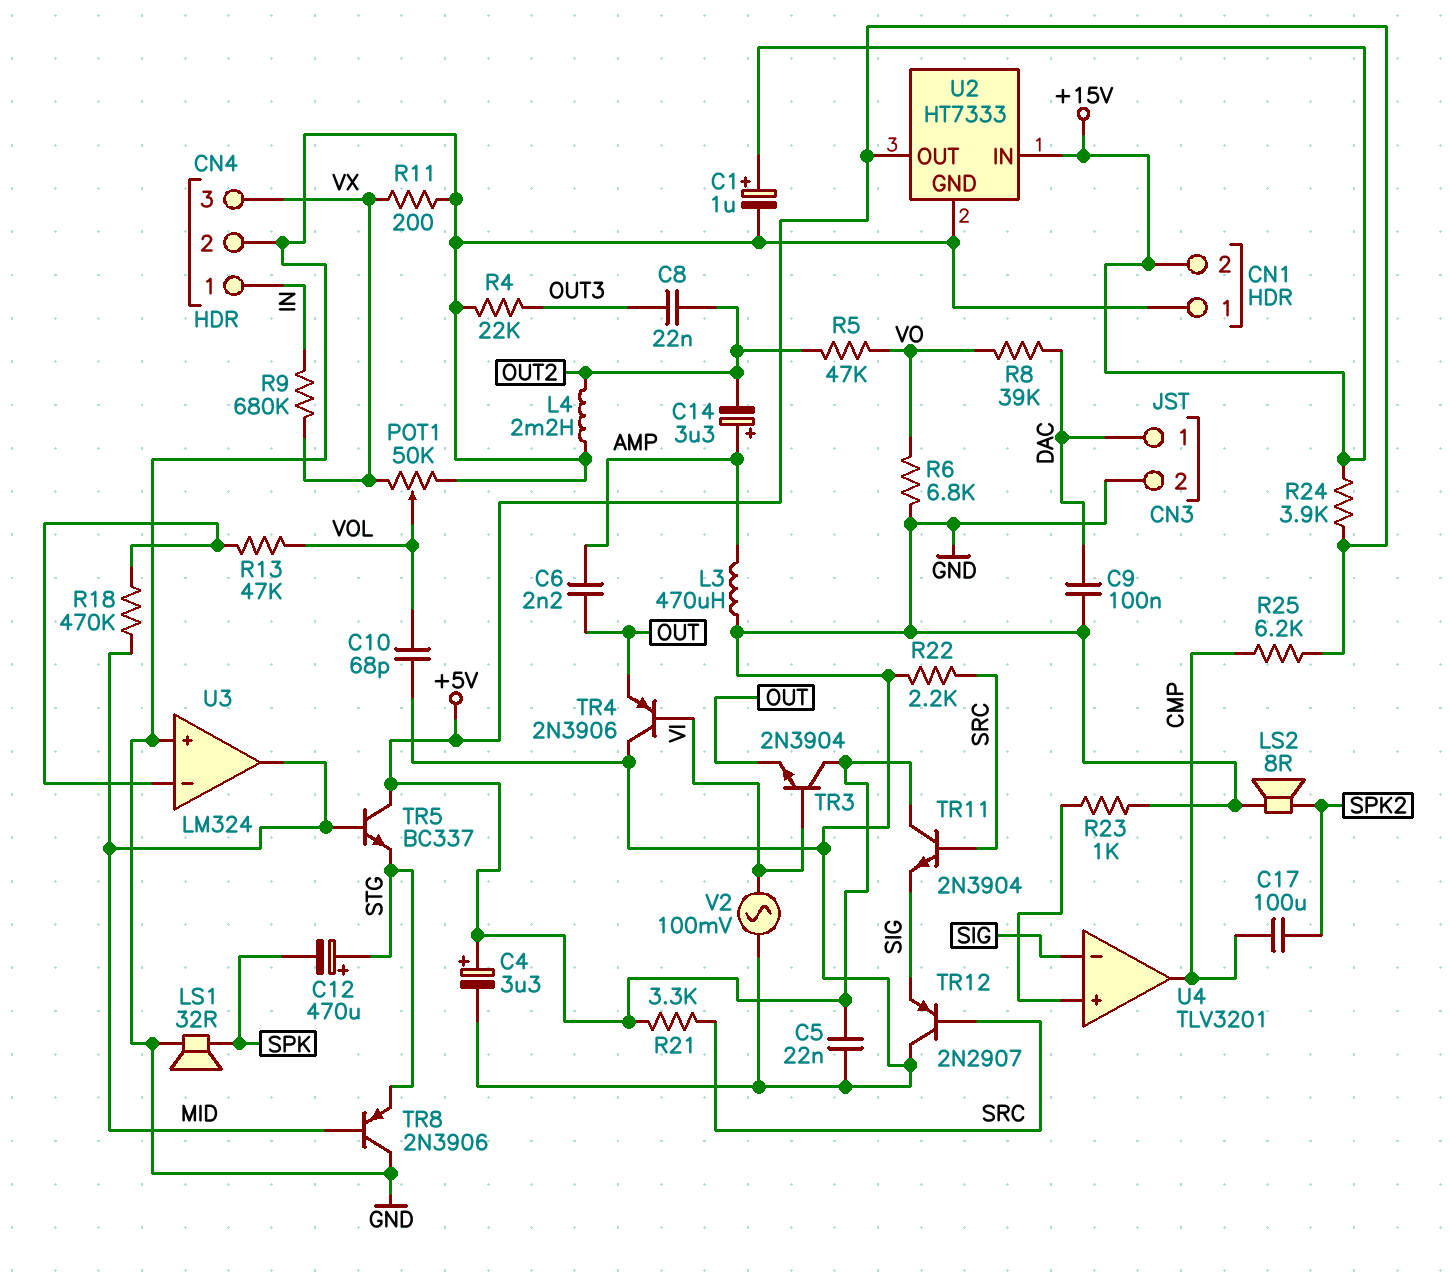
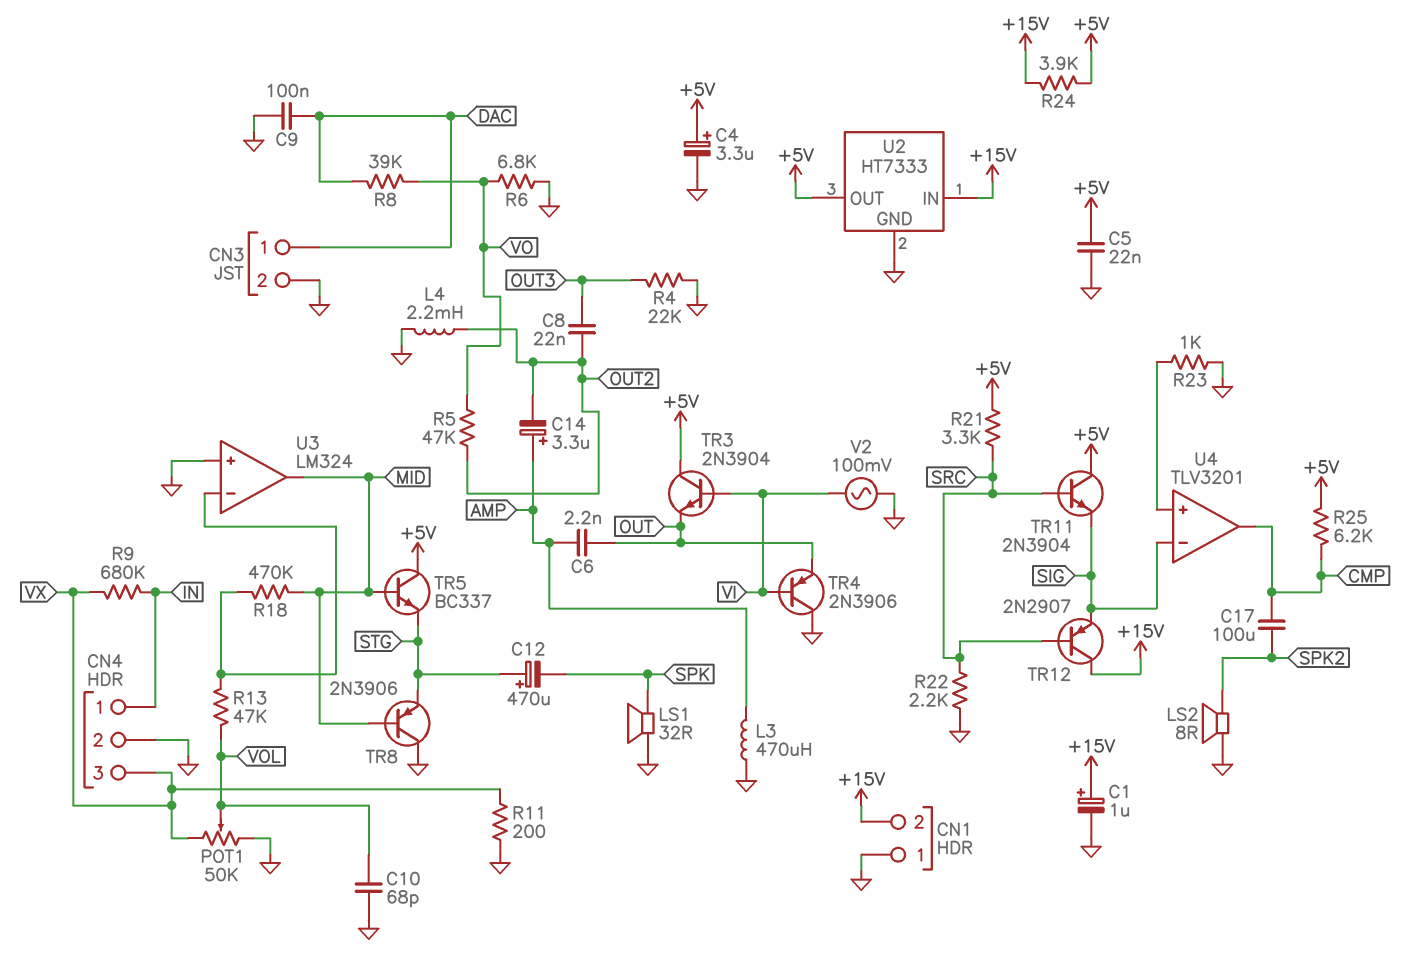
TR12: PNP 2N2907 (B SRC, C GND, E SIG) -> PNP 2N2907 (B SRC, C +15V, E SIG)

